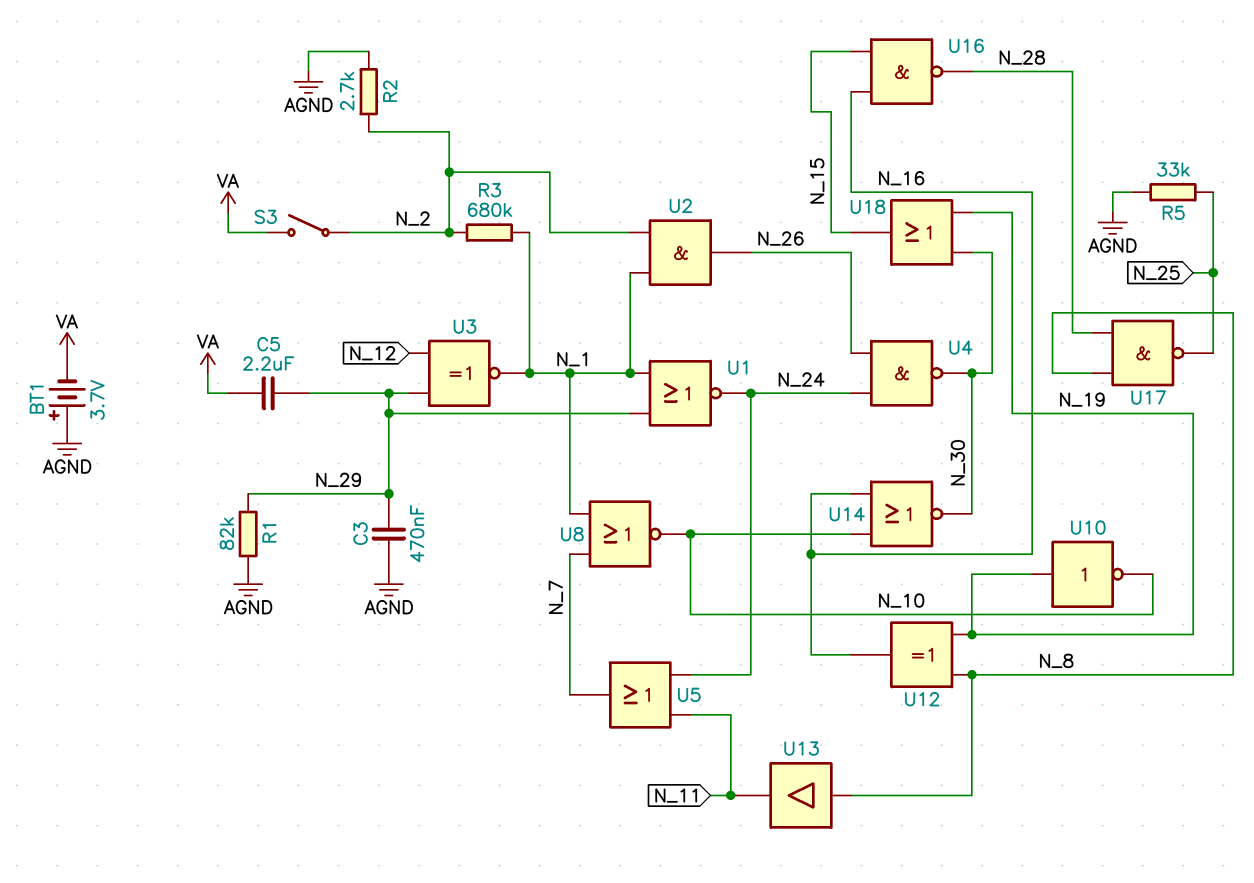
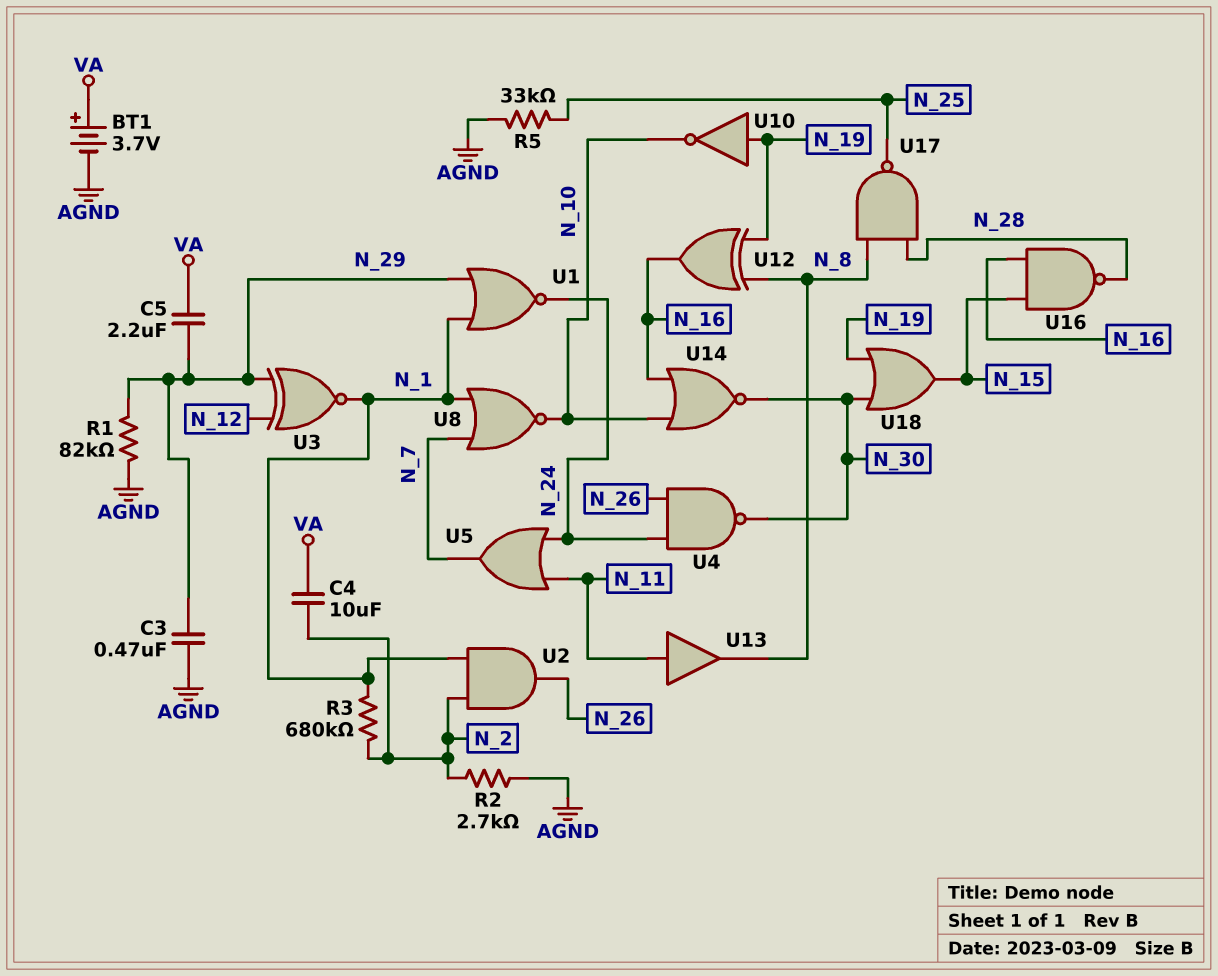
BT1: 3.7V (plus AGND, minus VA) -> 3.7V (plus VA, minus AGND)
C4: none -> 10uF (N_2, VA)
S3: switch (N_2, VA) -> none
U13: buffer (in N_8, out N_11) -> buffer (in N_11, out N_8)

